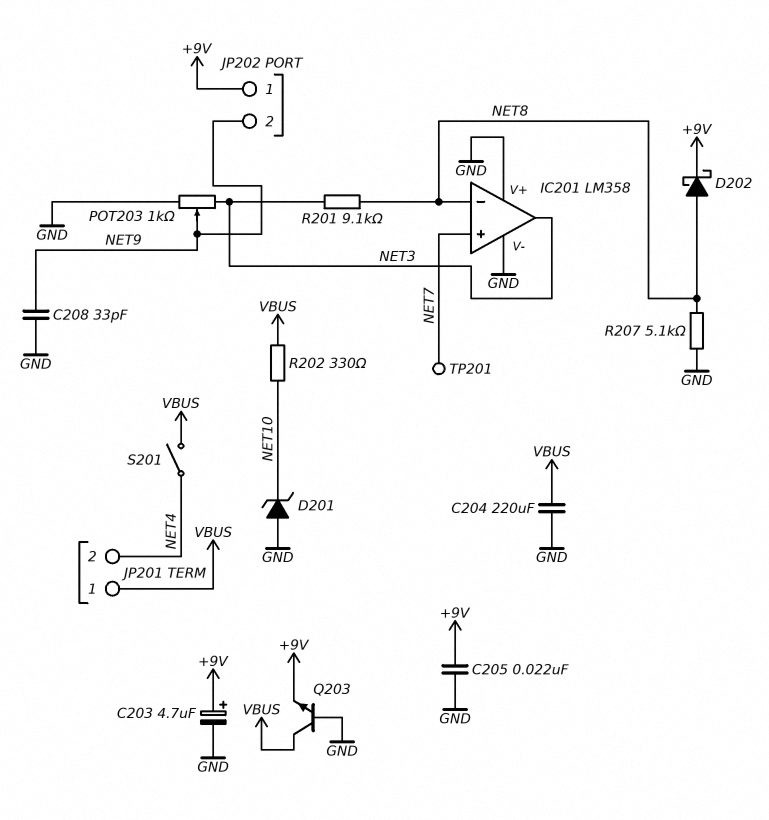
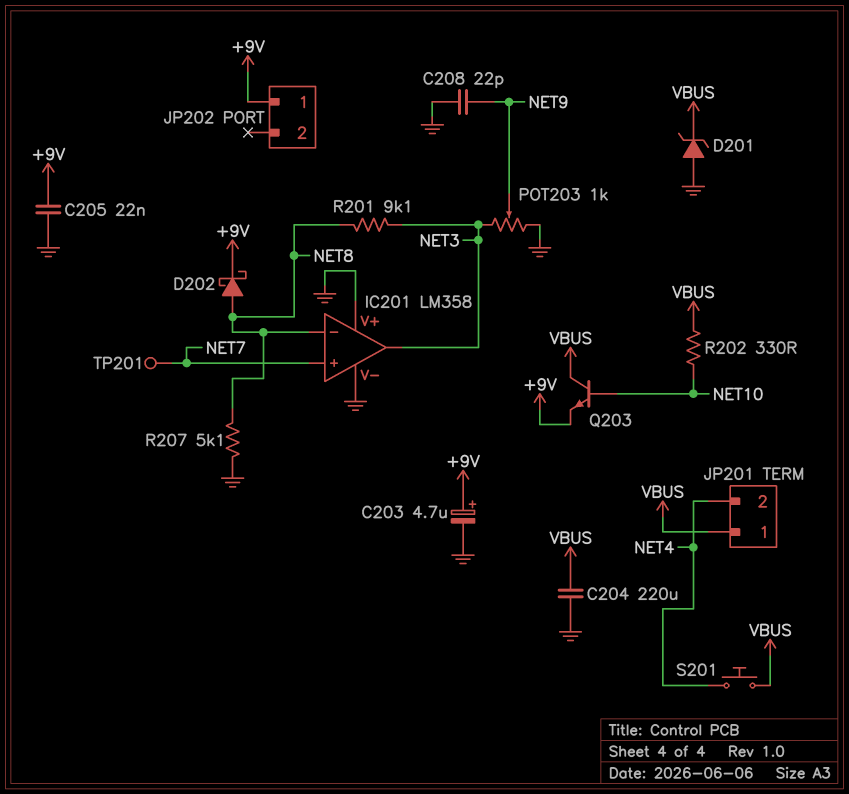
C208: 33pF (GND, NET9) -> 22pF (GND, NET9)
D201: zener (A GND, K NET10) -> zener (A GND, K VBUS)
JP202 pin 2: NET9 -> none
Q203: NPN (B GND, C VBUS, E +9V) -> NPN (B NET10, C VBUS, E +9V)
S201: switch (NET4, VBUS) -> button (NET4, VBUS)

